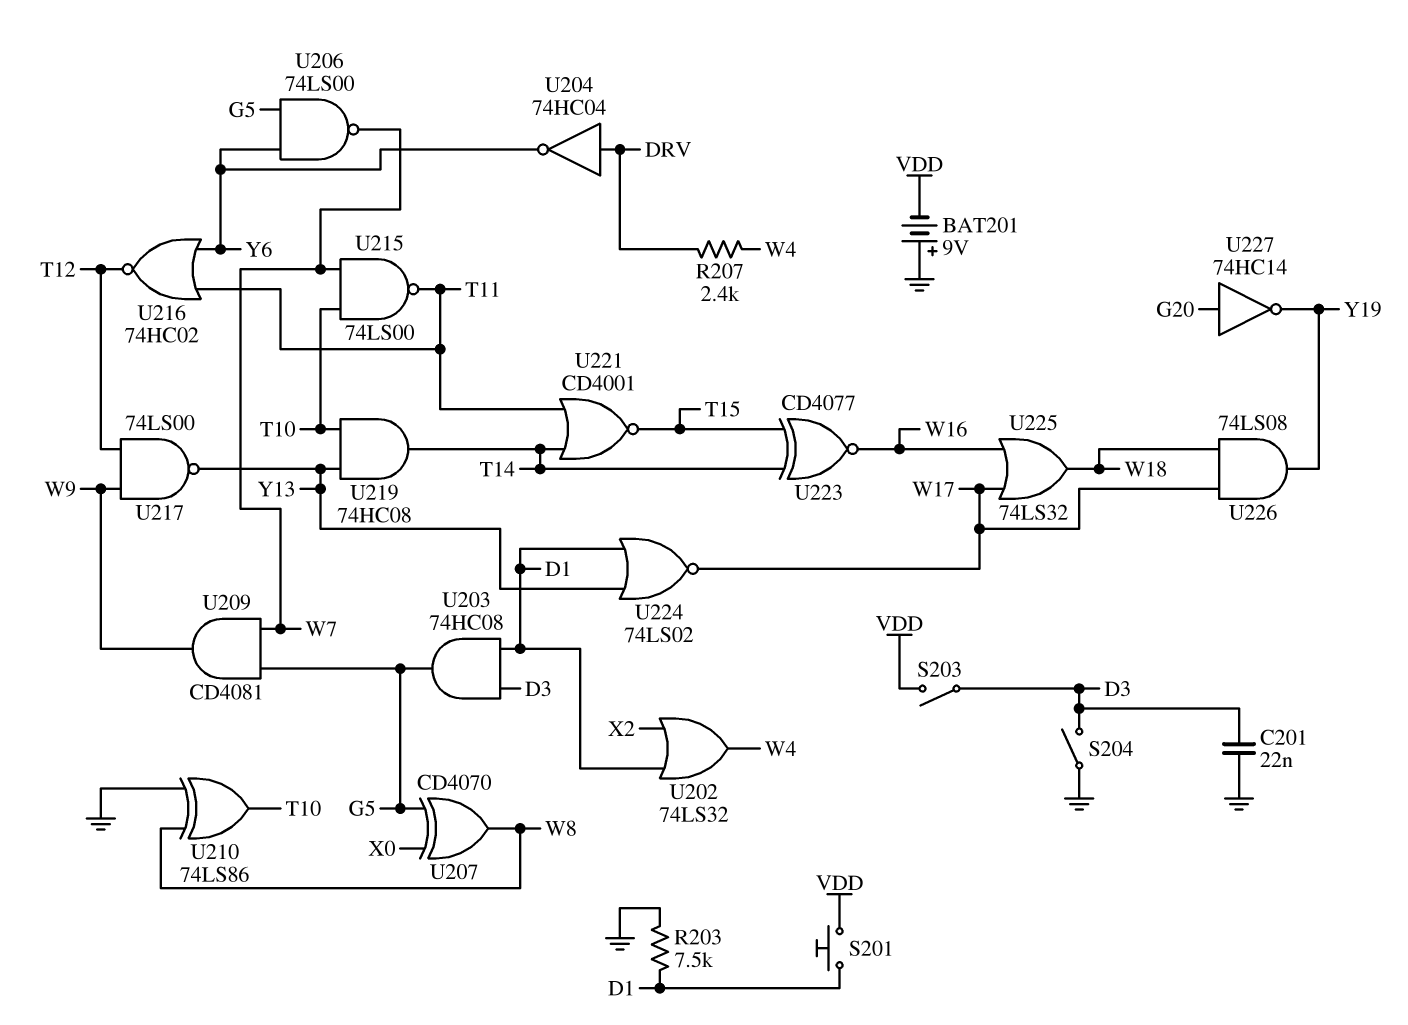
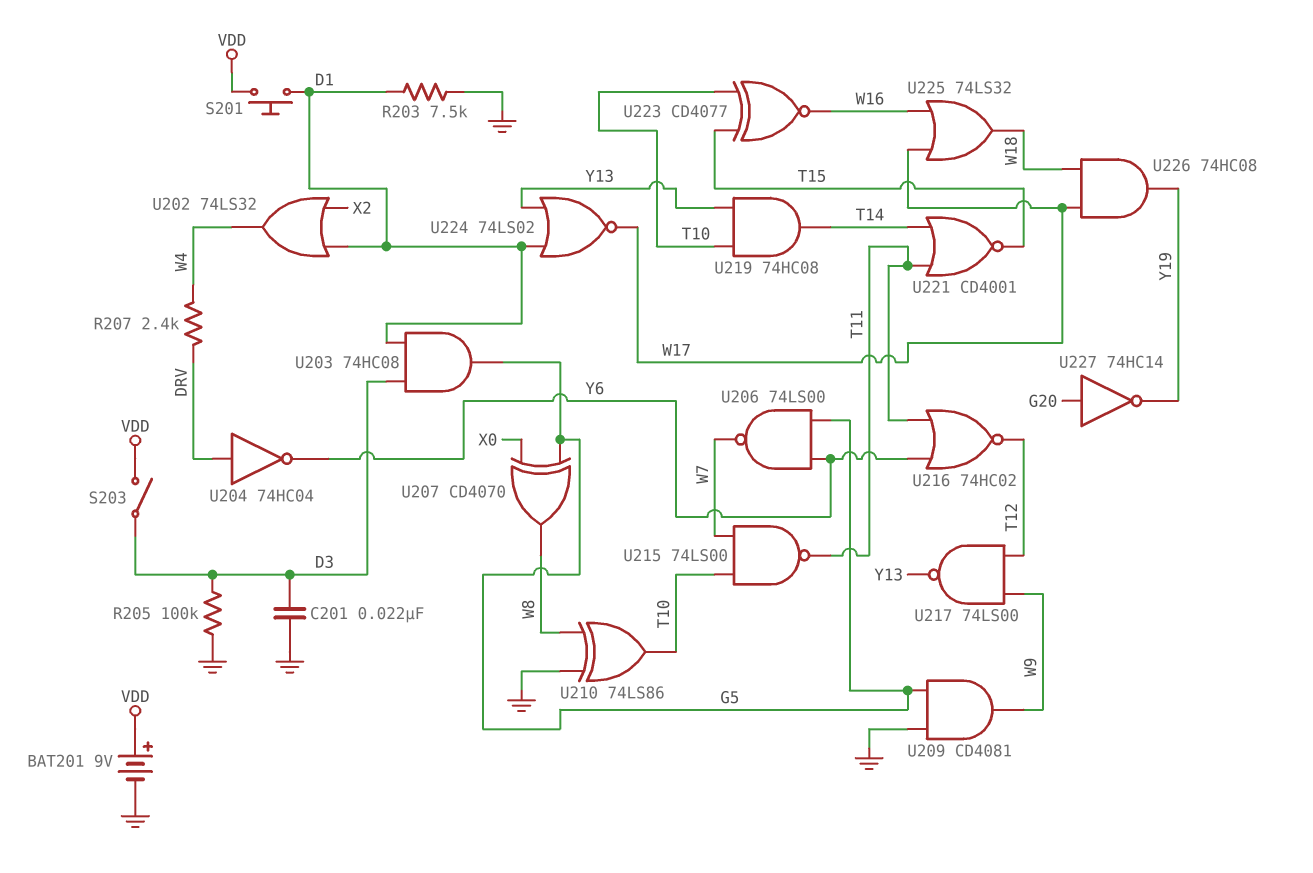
BAT201: 9V (plus GND, minus VDD) -> 9V (plus VDD, minus GND)
R205: none -> 100k (D3, GND)
S204: switch (D3, GND) -> none
U209: AND CD4081 (in G5, in W7, out W9) -> AND CD4081 (in G5, in GND, out W9)
U223: XNOR CD4077 (in T14, in T15, out W16) -> XNOR CD4077 (in T10, in T15, out W16)
U226: AND 74LS08 (in W17, in W18, out Y19) -> AND 74HC08 (in W17, in W18, out Y19)

